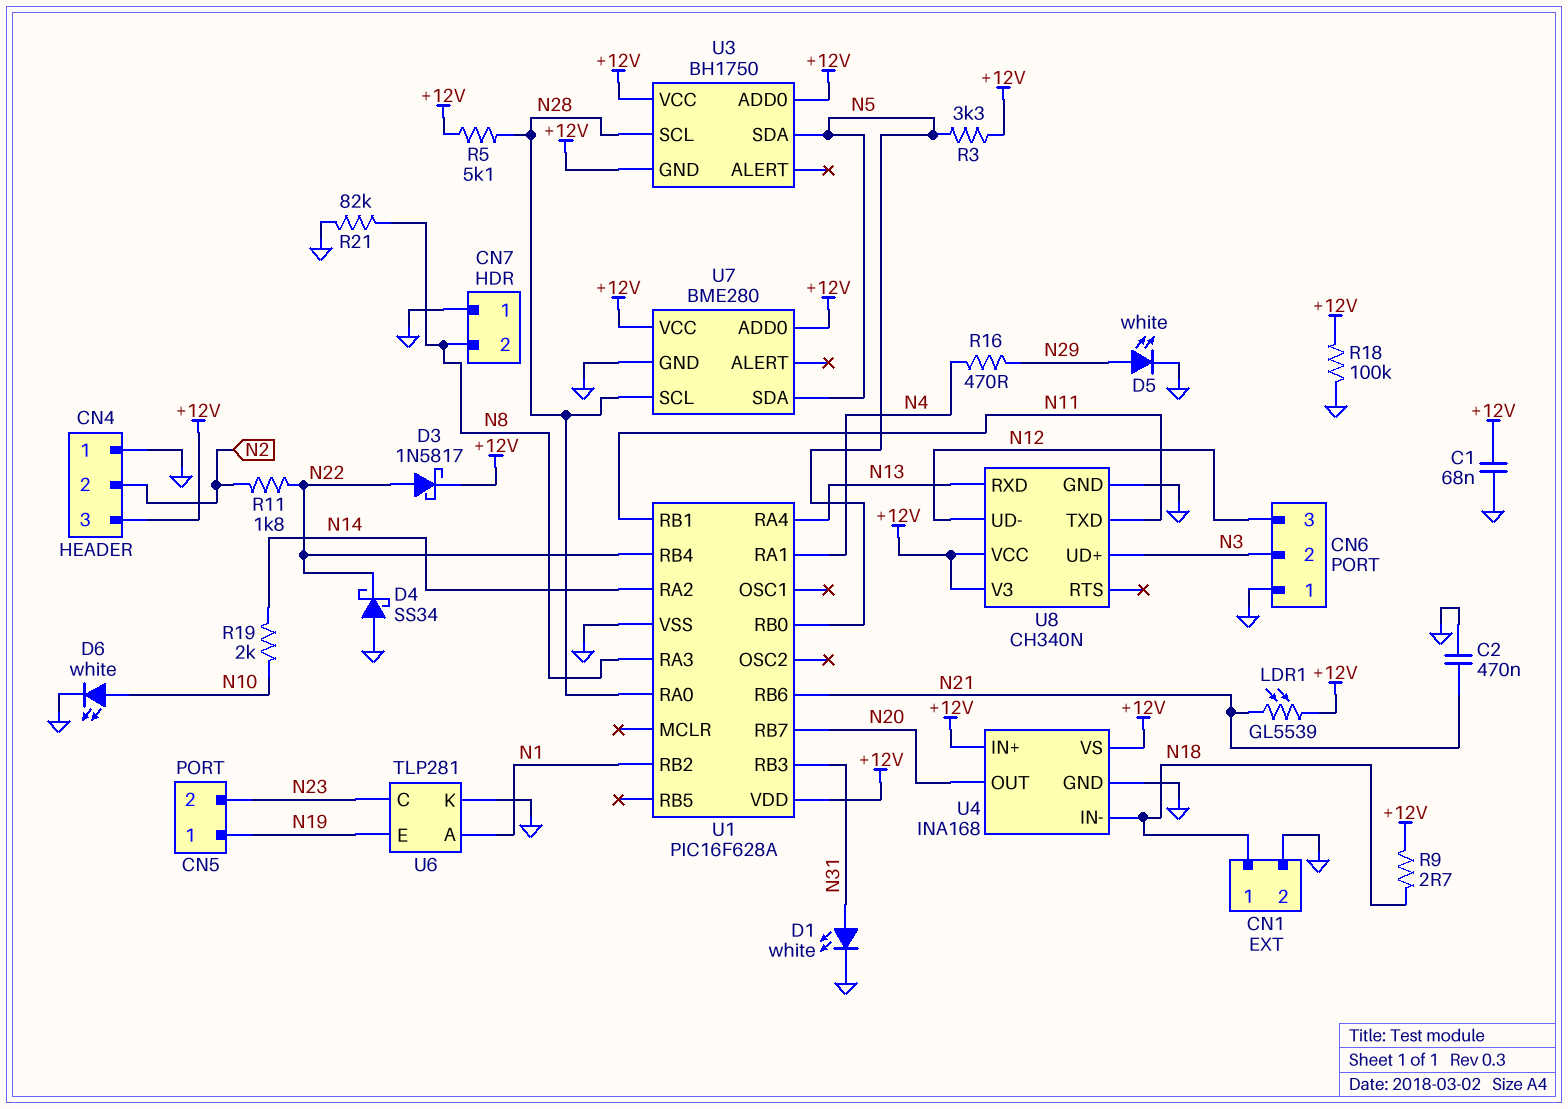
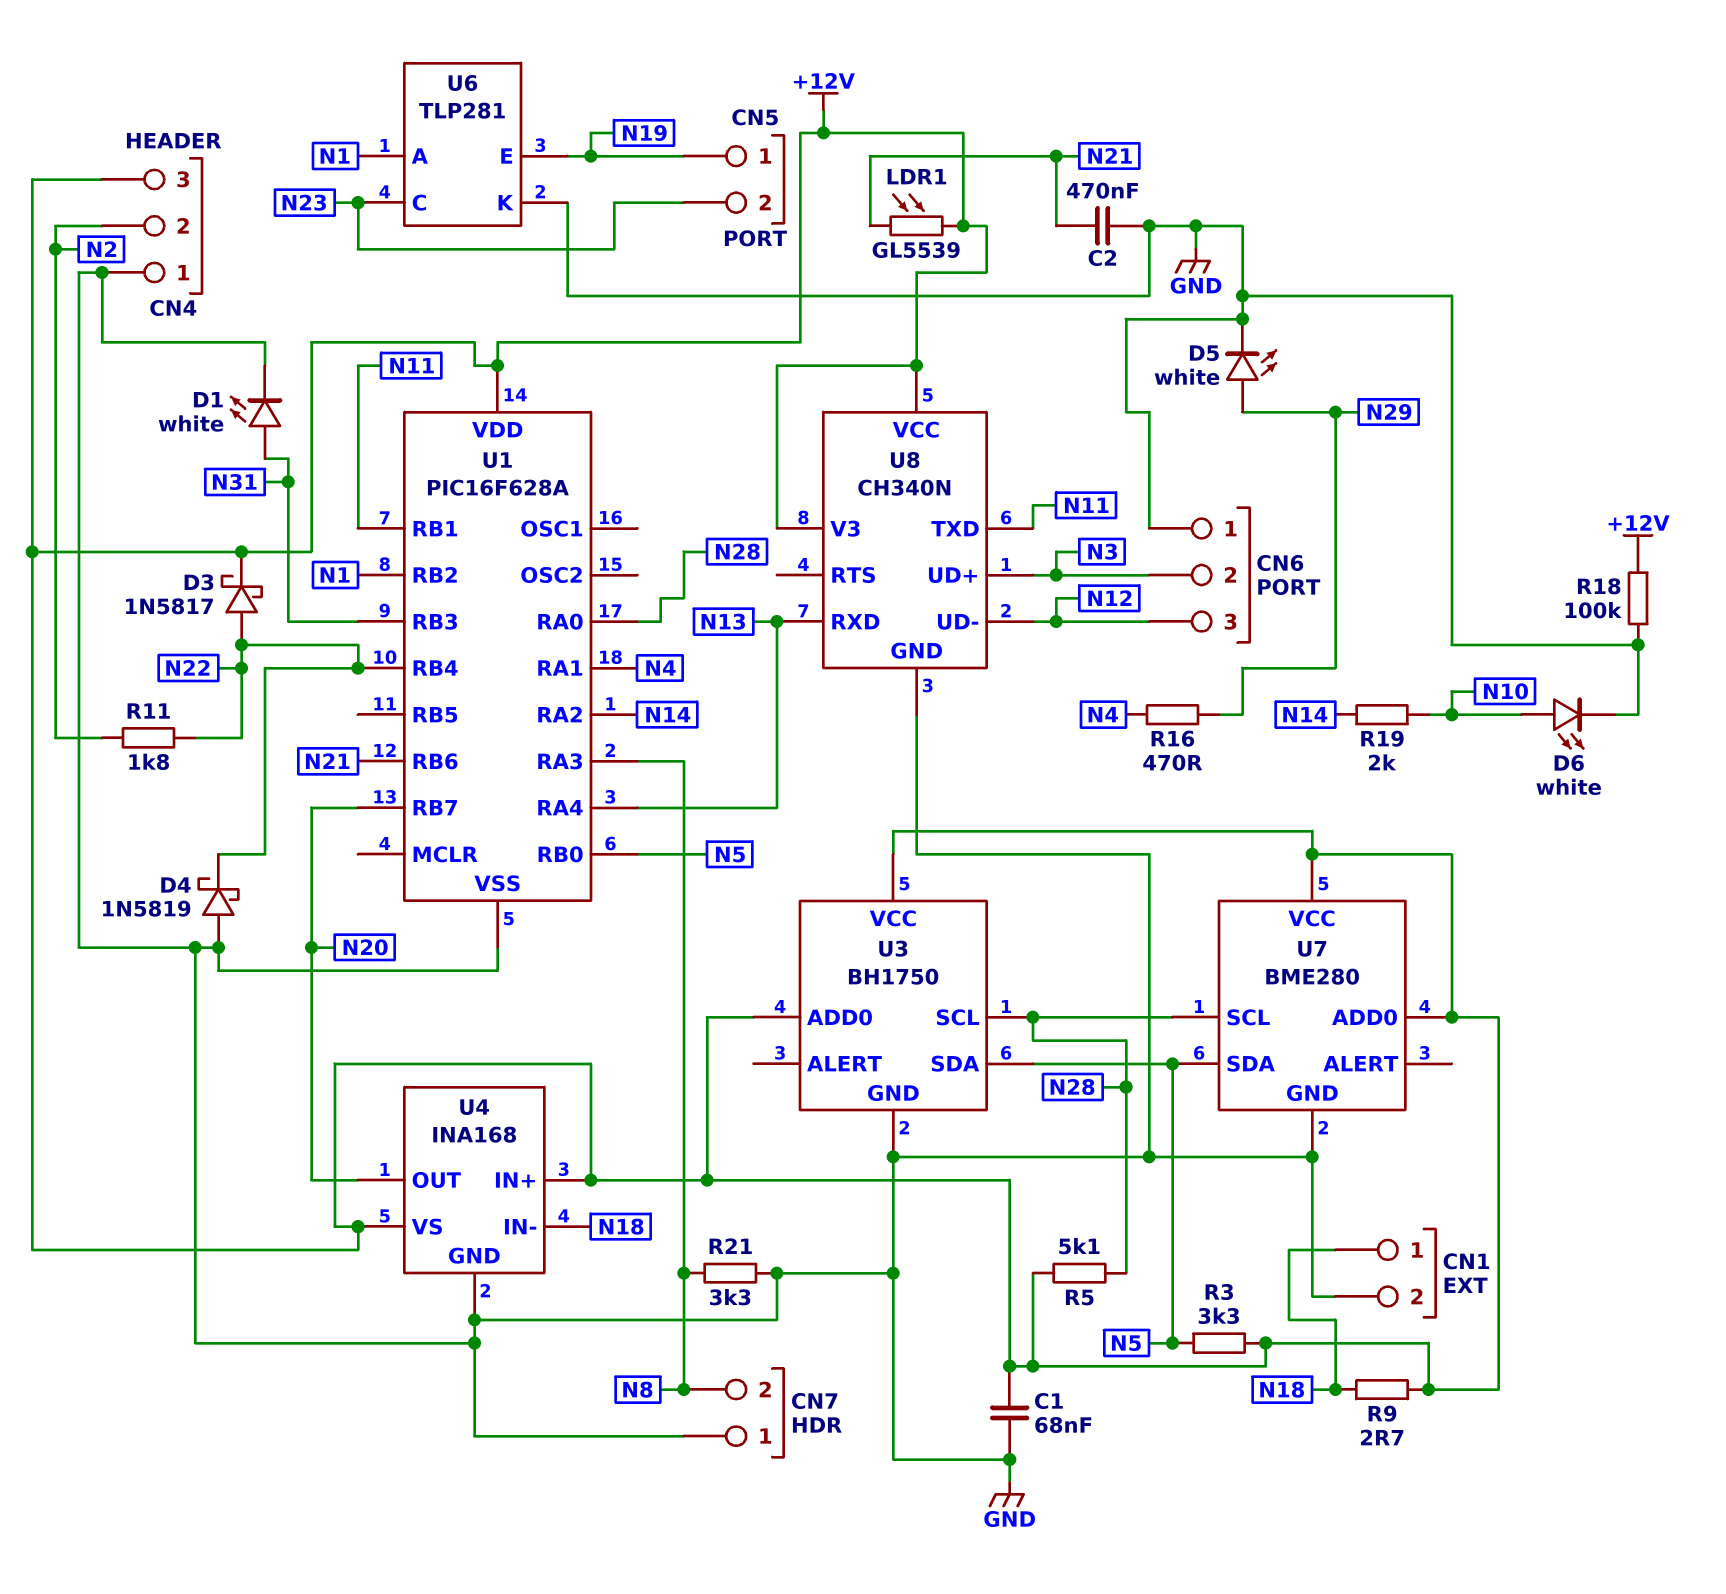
D4: schottky SS34 (A GND, K N22) -> schottky 1N5819 (A GND, K N22)
R21: 82k (GND, N8) -> 3.3k (GND, N8)
U3 pin GND: +12V -> GND

